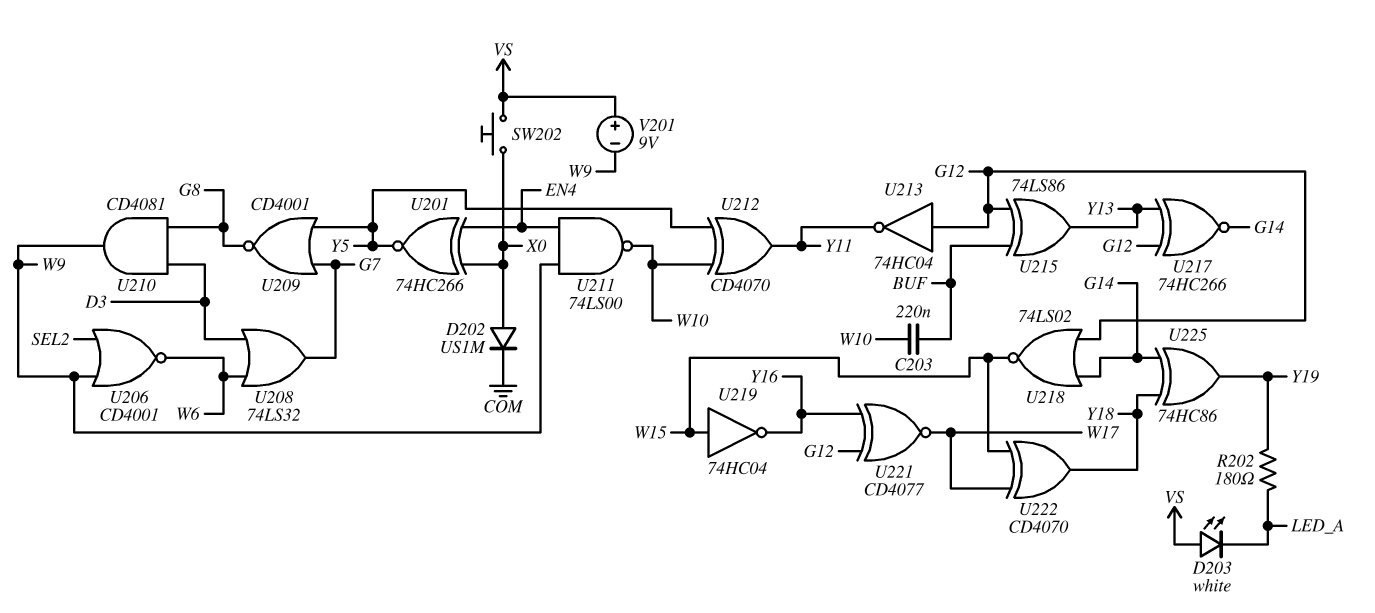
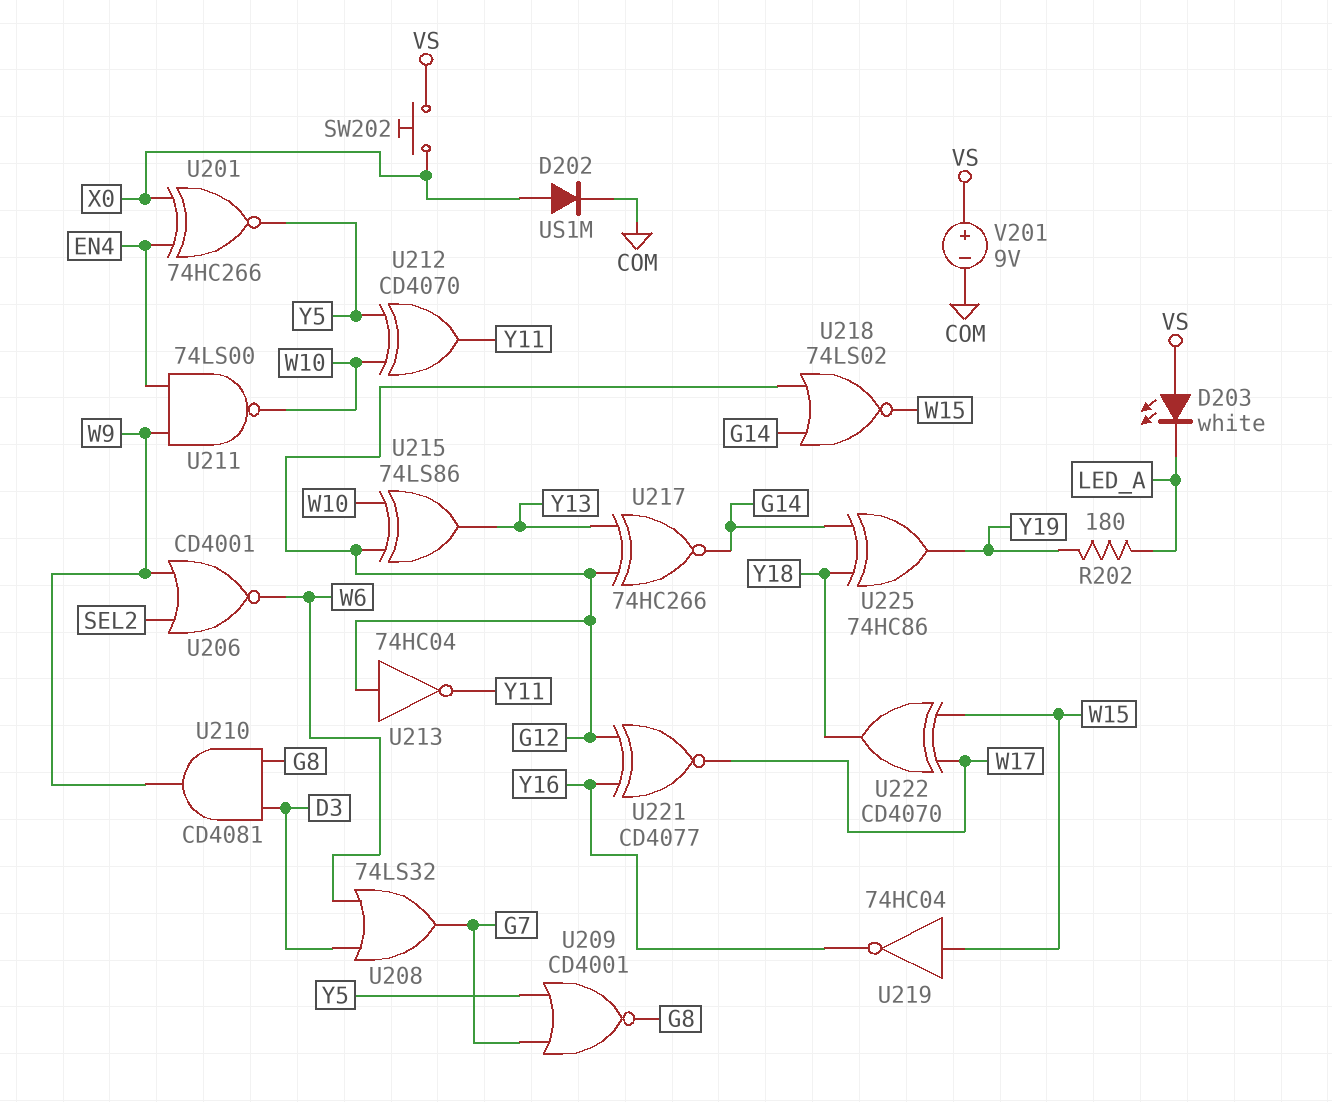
C203: 220nF (BUF, W10) -> none
U215: XOR 74LS86 (in BUF, in G12, out Y13) -> XOR 74LS86 (in G12, in W10, out Y13)
V201: 9V (plus VS, minus W9) -> 9V (plus VS, minus COM)

